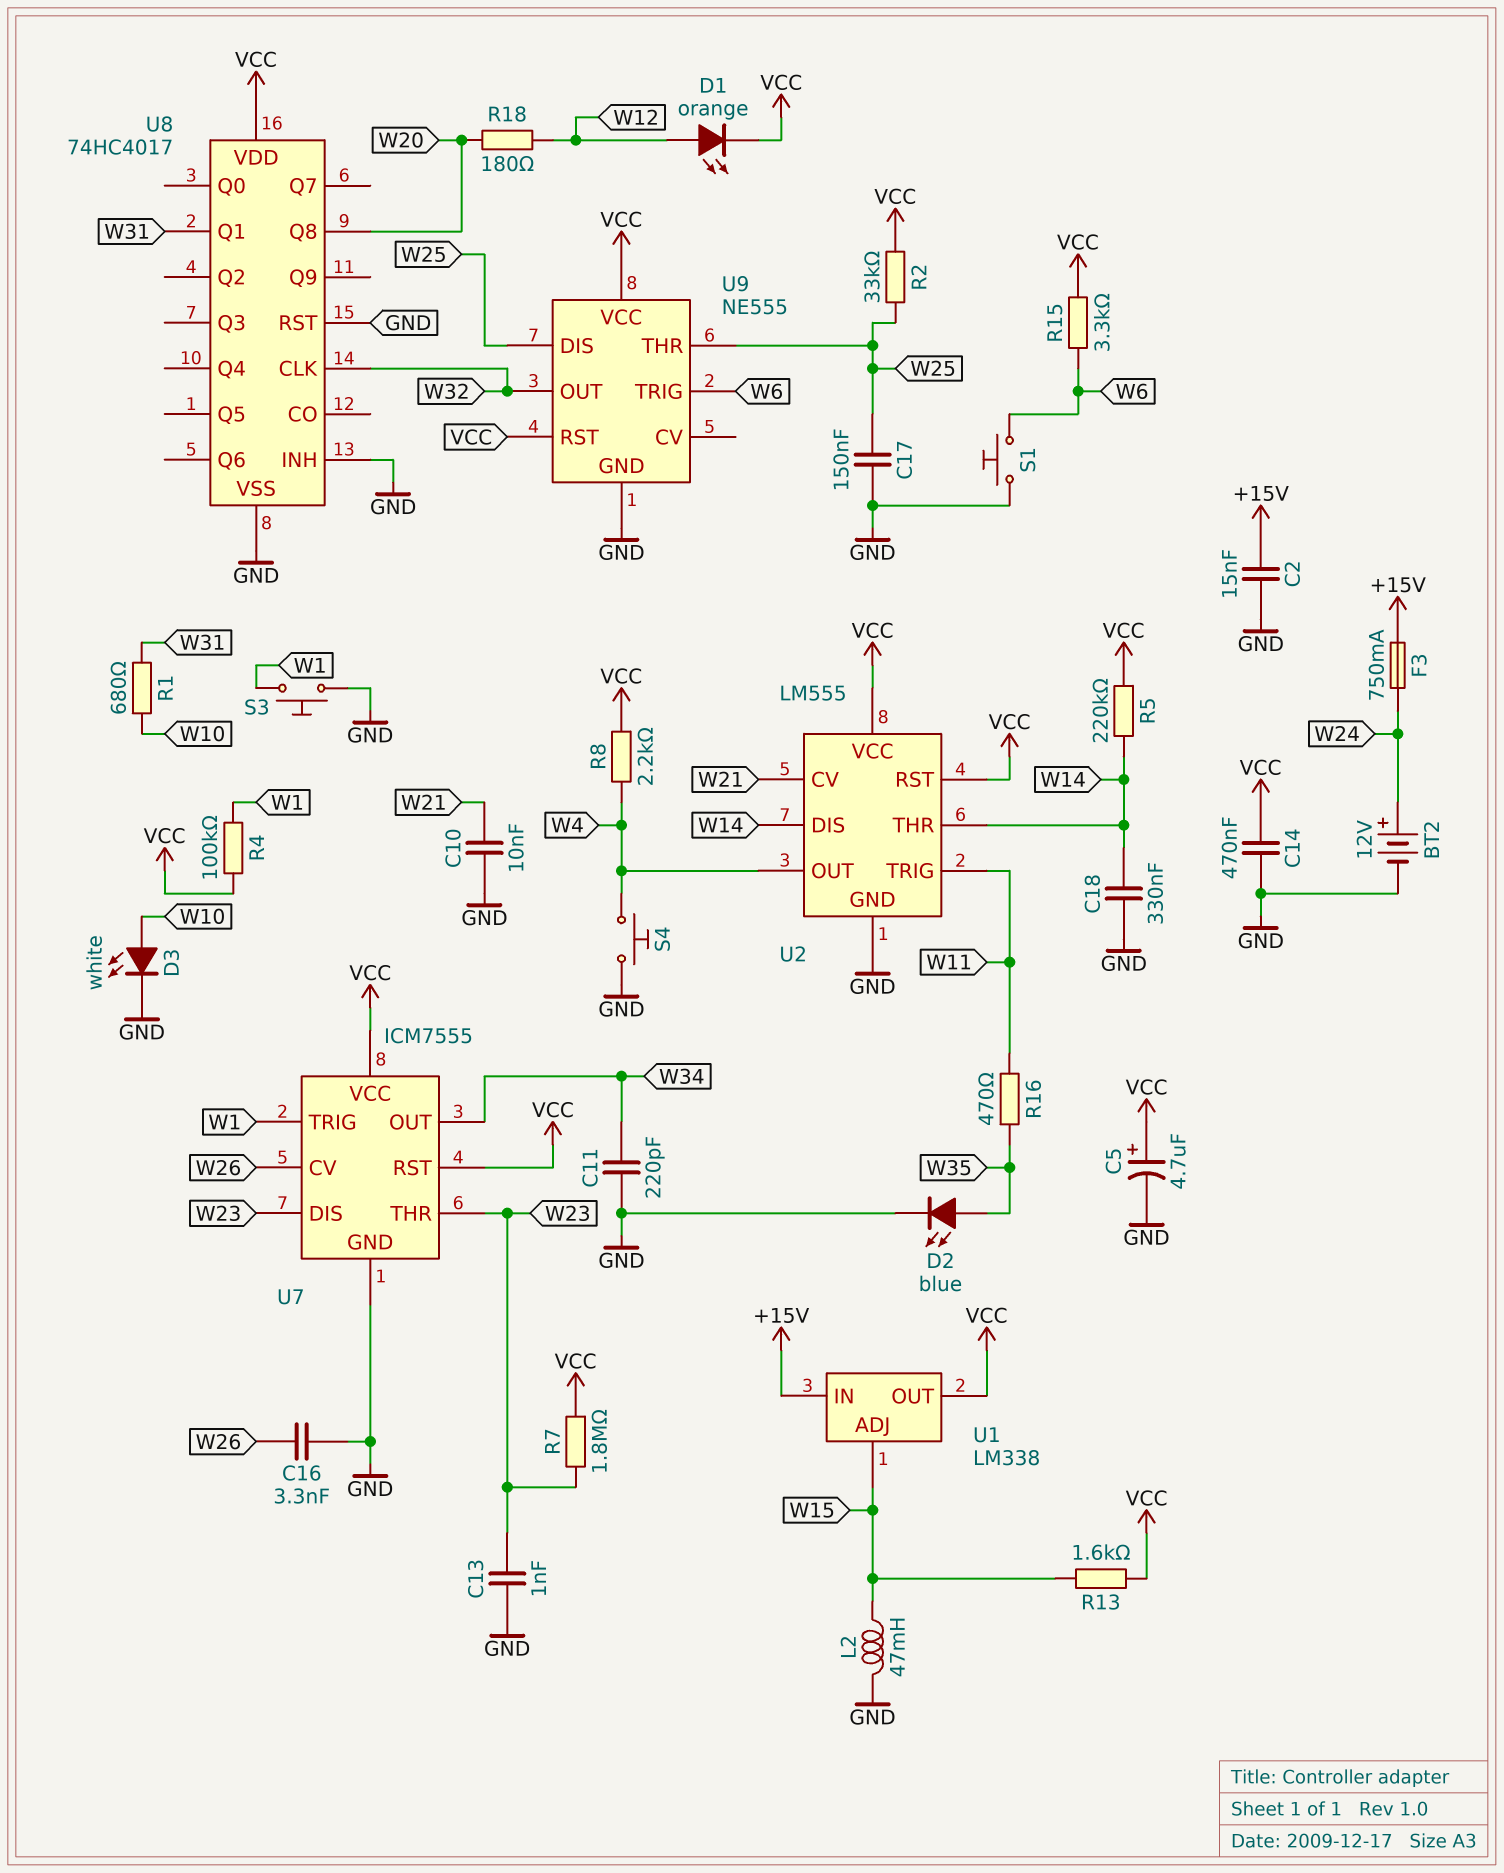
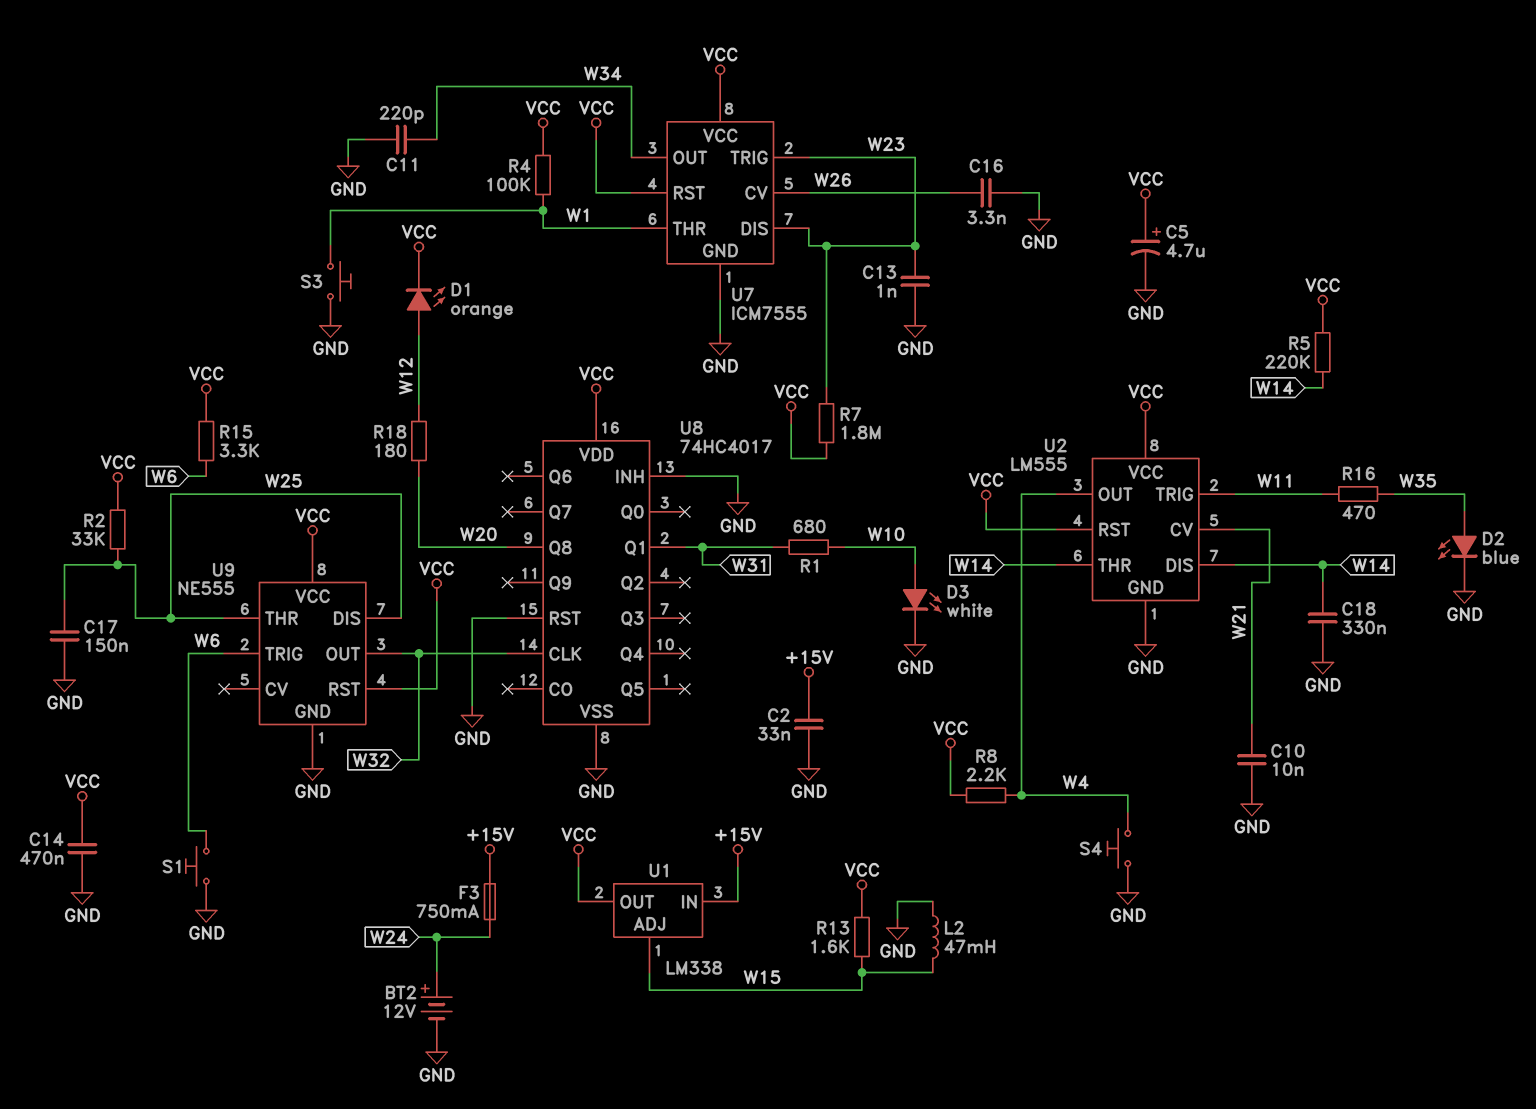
C2: 15nF (+15V, GND) -> 33nF (+15V, GND)
U7 pin THR: W23 -> W1
U7 pin TRIG: W1 -> W23

